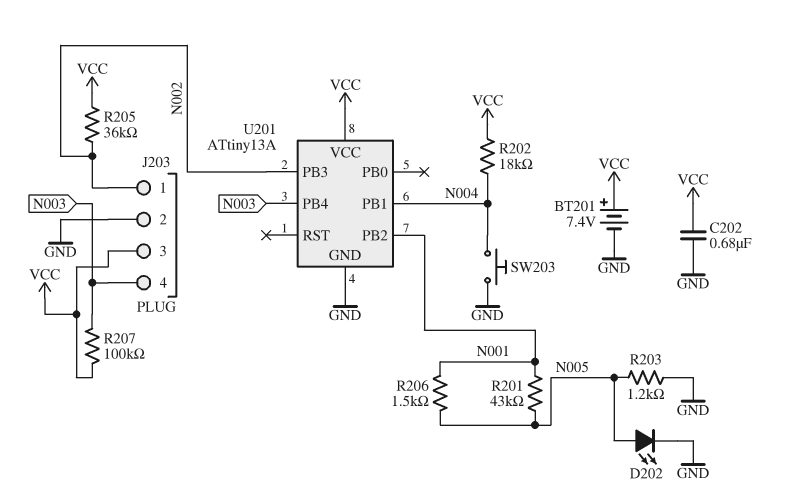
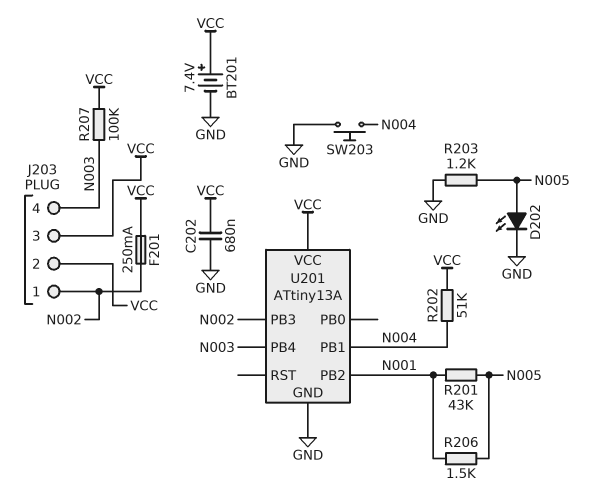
F201: none -> 250mA (N002, VCC)
J203 pin 2: GND -> VCC
R202: 18k (N004, VCC) -> 51k (N004, VCC)
R205: 36k (N002, VCC) -> none

